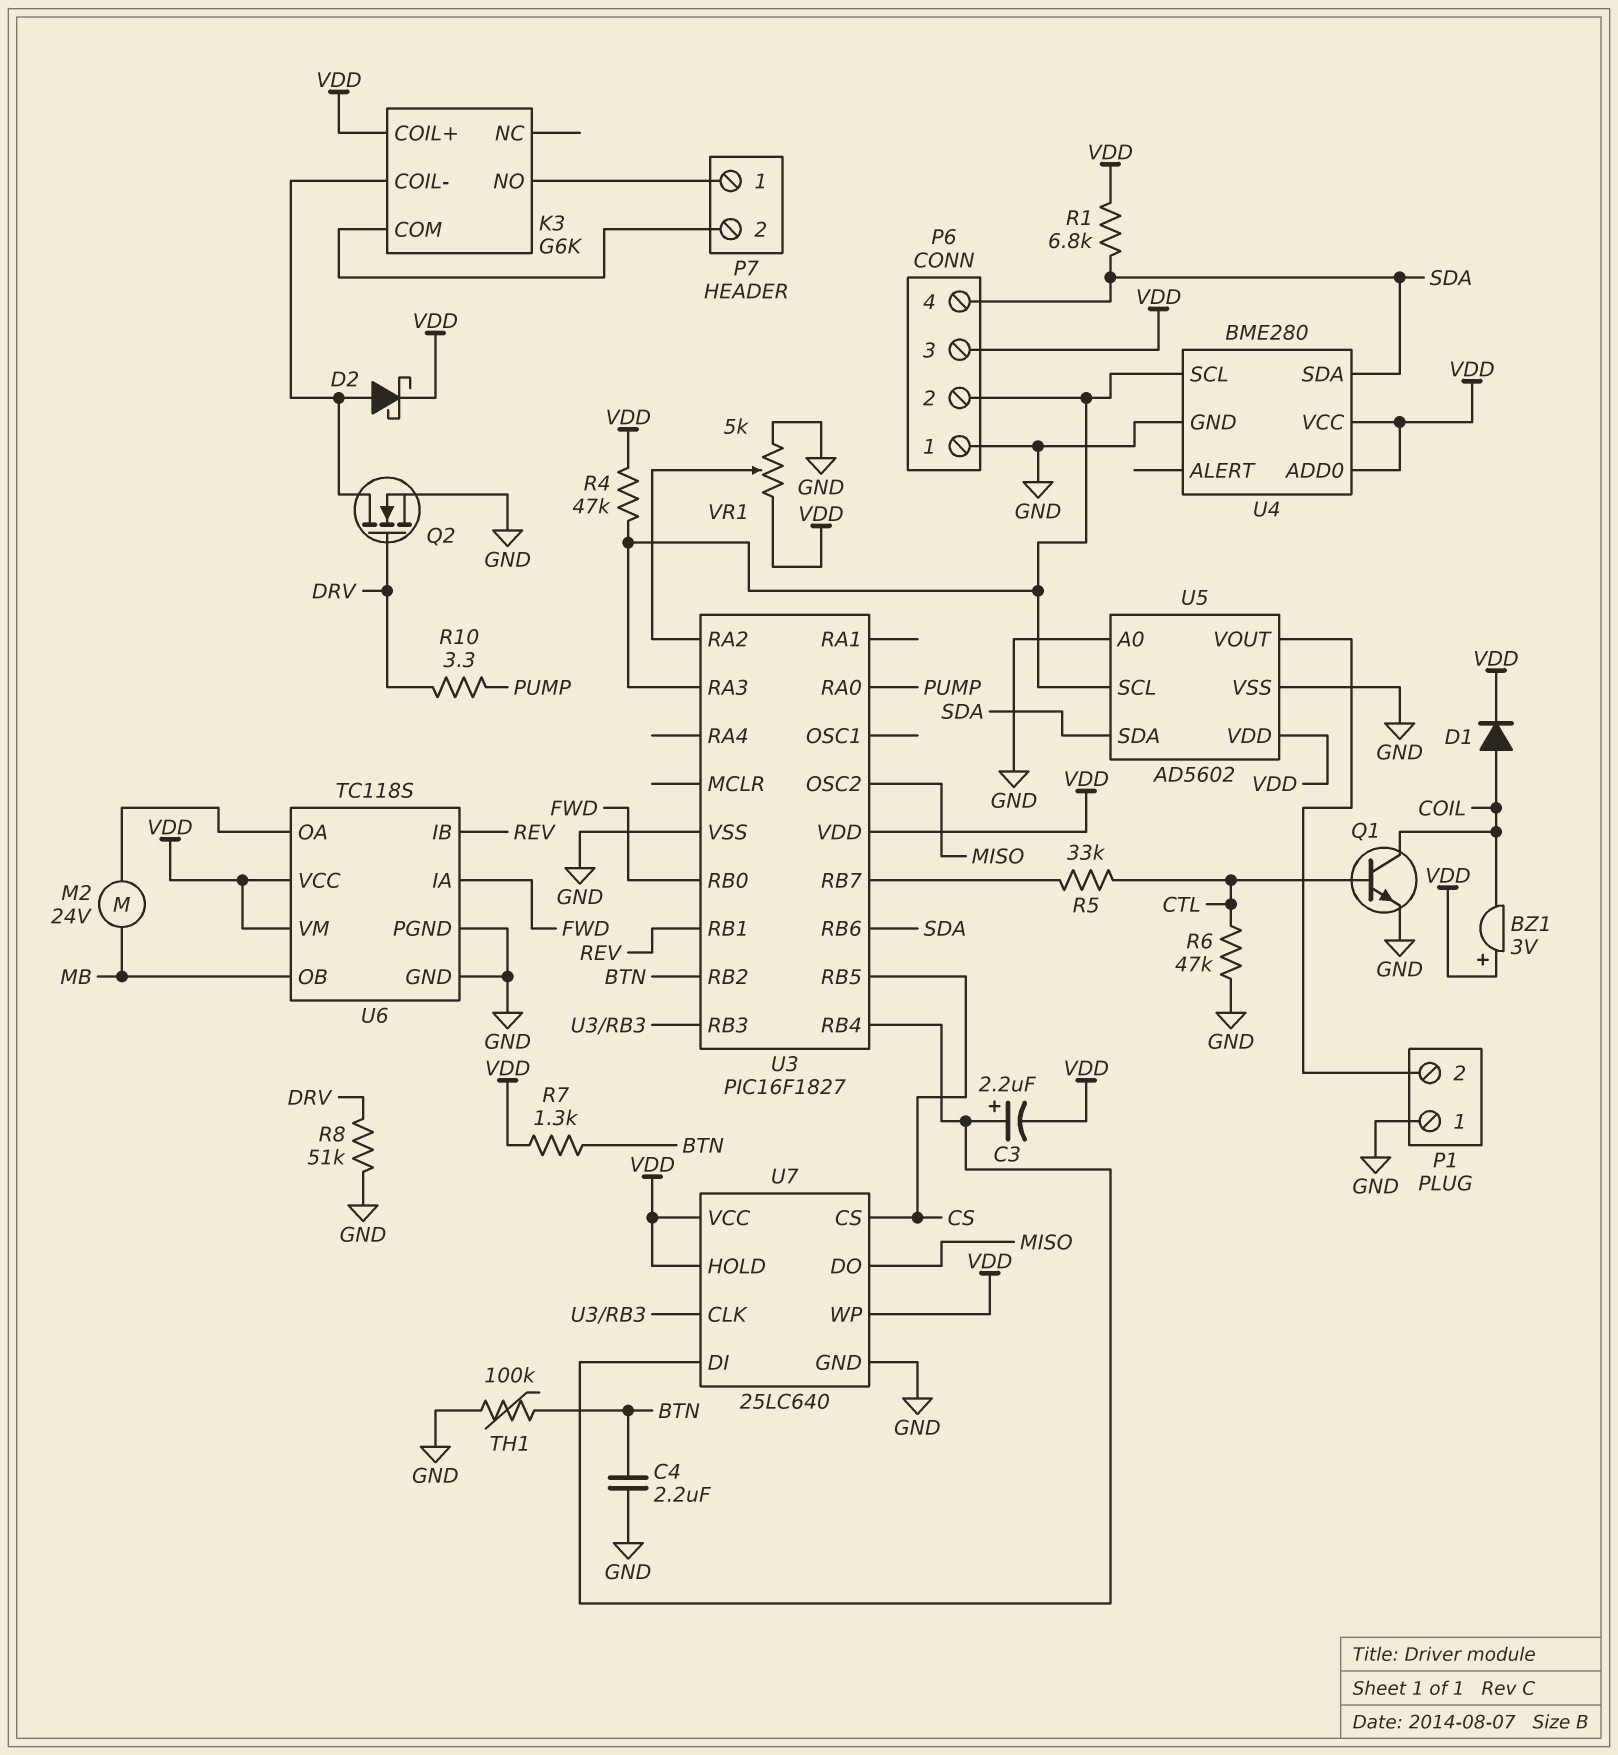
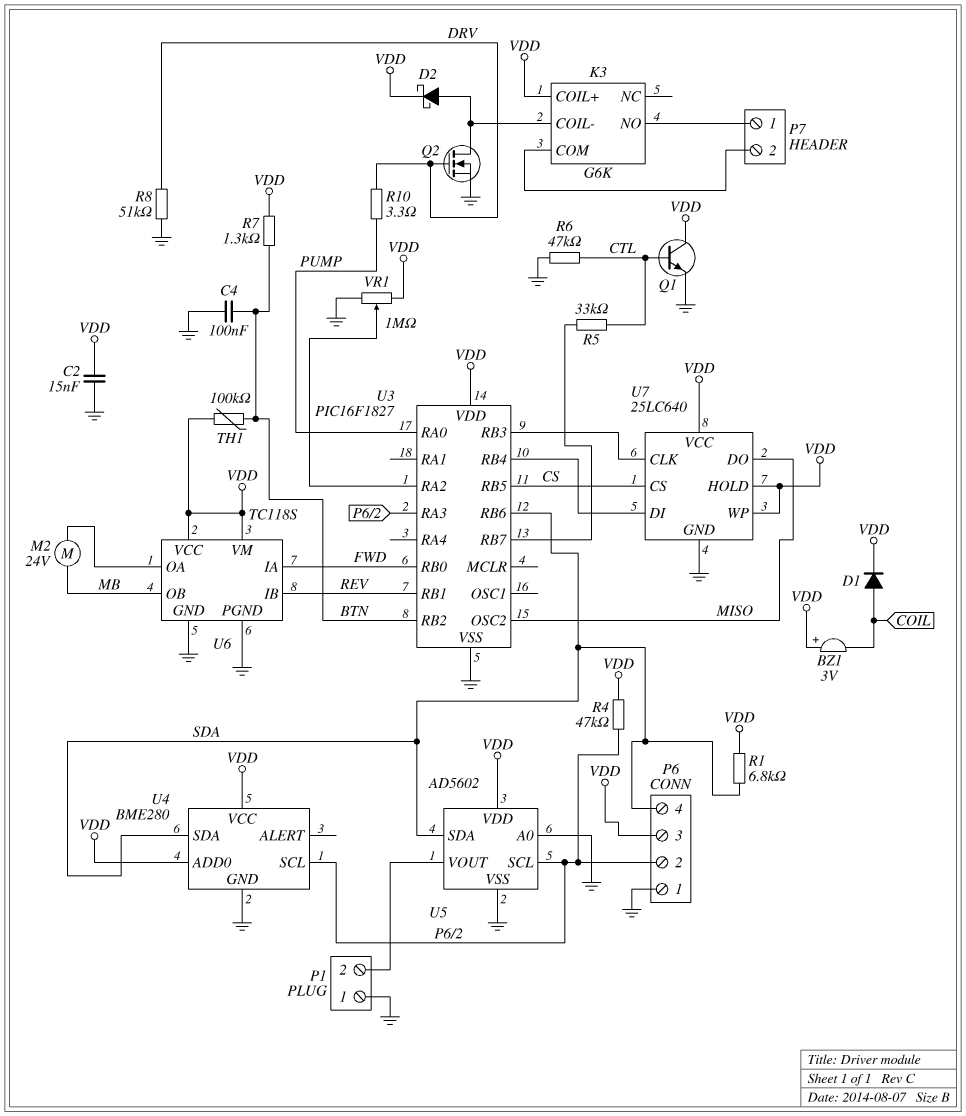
C2: none -> 15nF (GND, VDD)
C3: 2.2uF (plus U3/RB4, minus VDD) -> none
C4: 2.2uF (BTN, GND) -> 100nF (BTN, GND)
Q1: NPN (B CTL, C COIL, E GND) -> NPN (B CTL, C VDD, E GND)
TH1: 100k (BTN, GND) -> 100k (BTN, VDD)
VR1: 5k (GND, VDD, wiper U3/RA2) -> 1M (GND, VDD, wiper U3/RA2)

